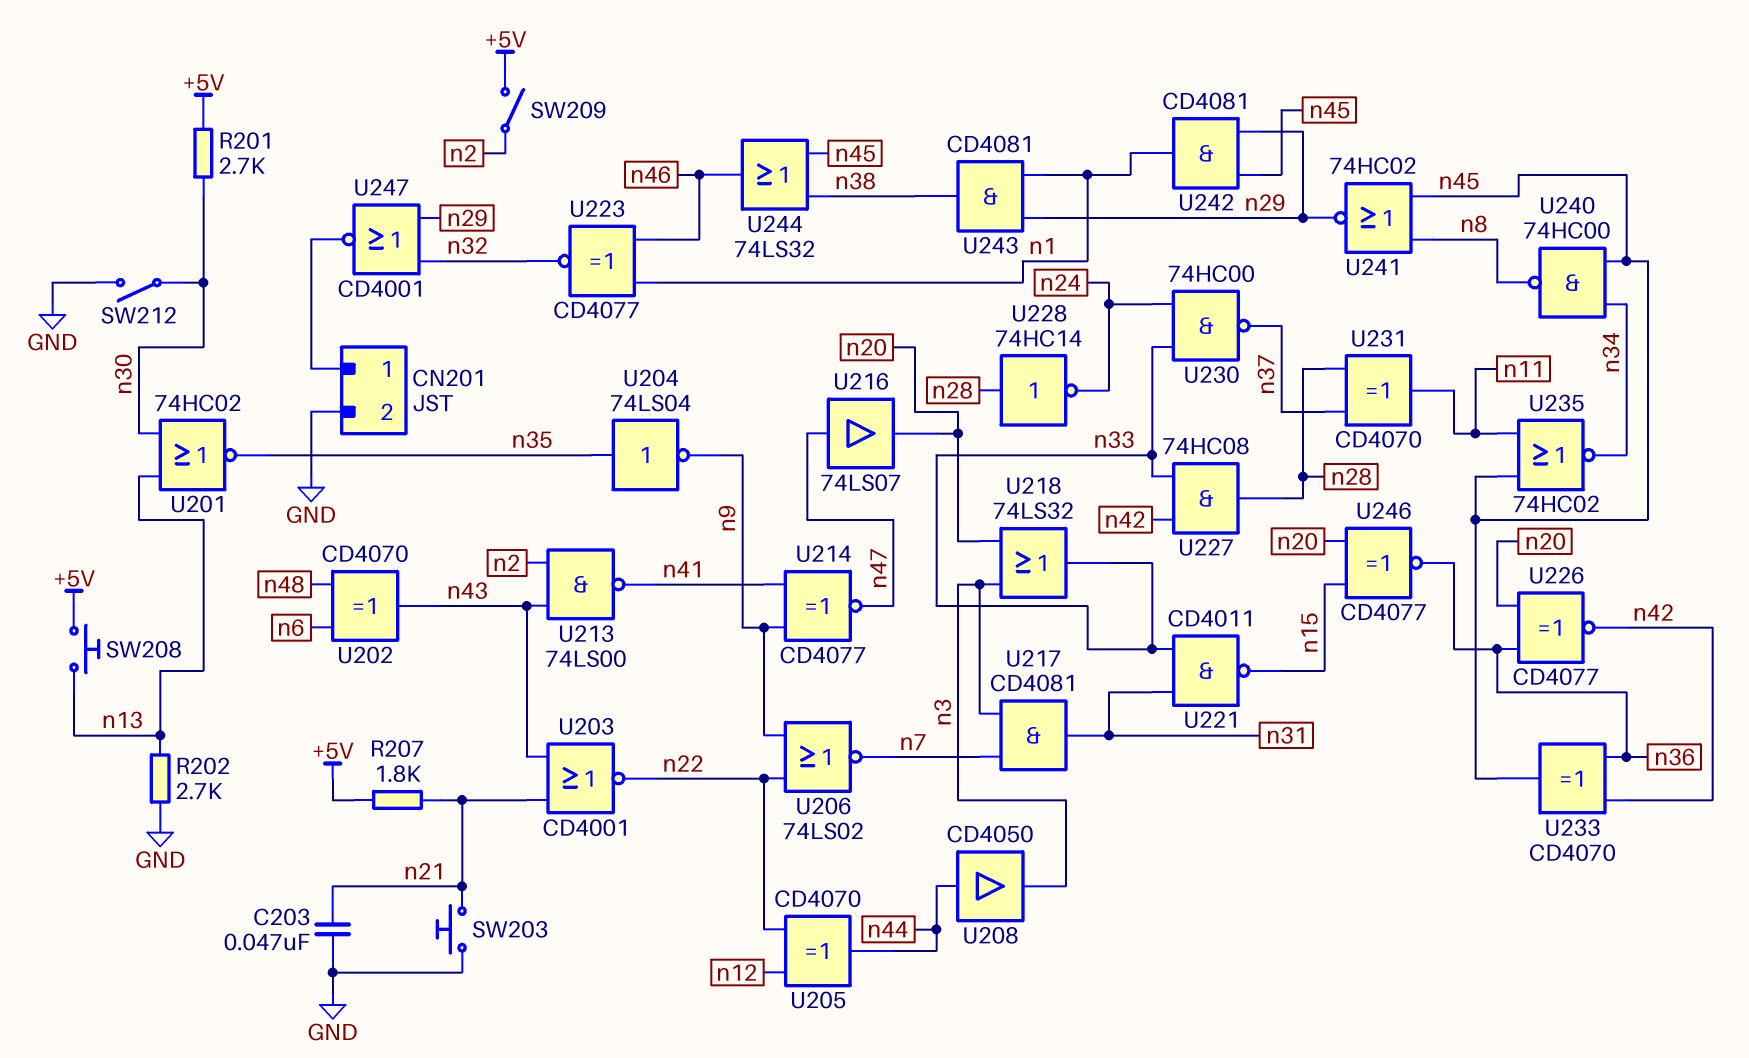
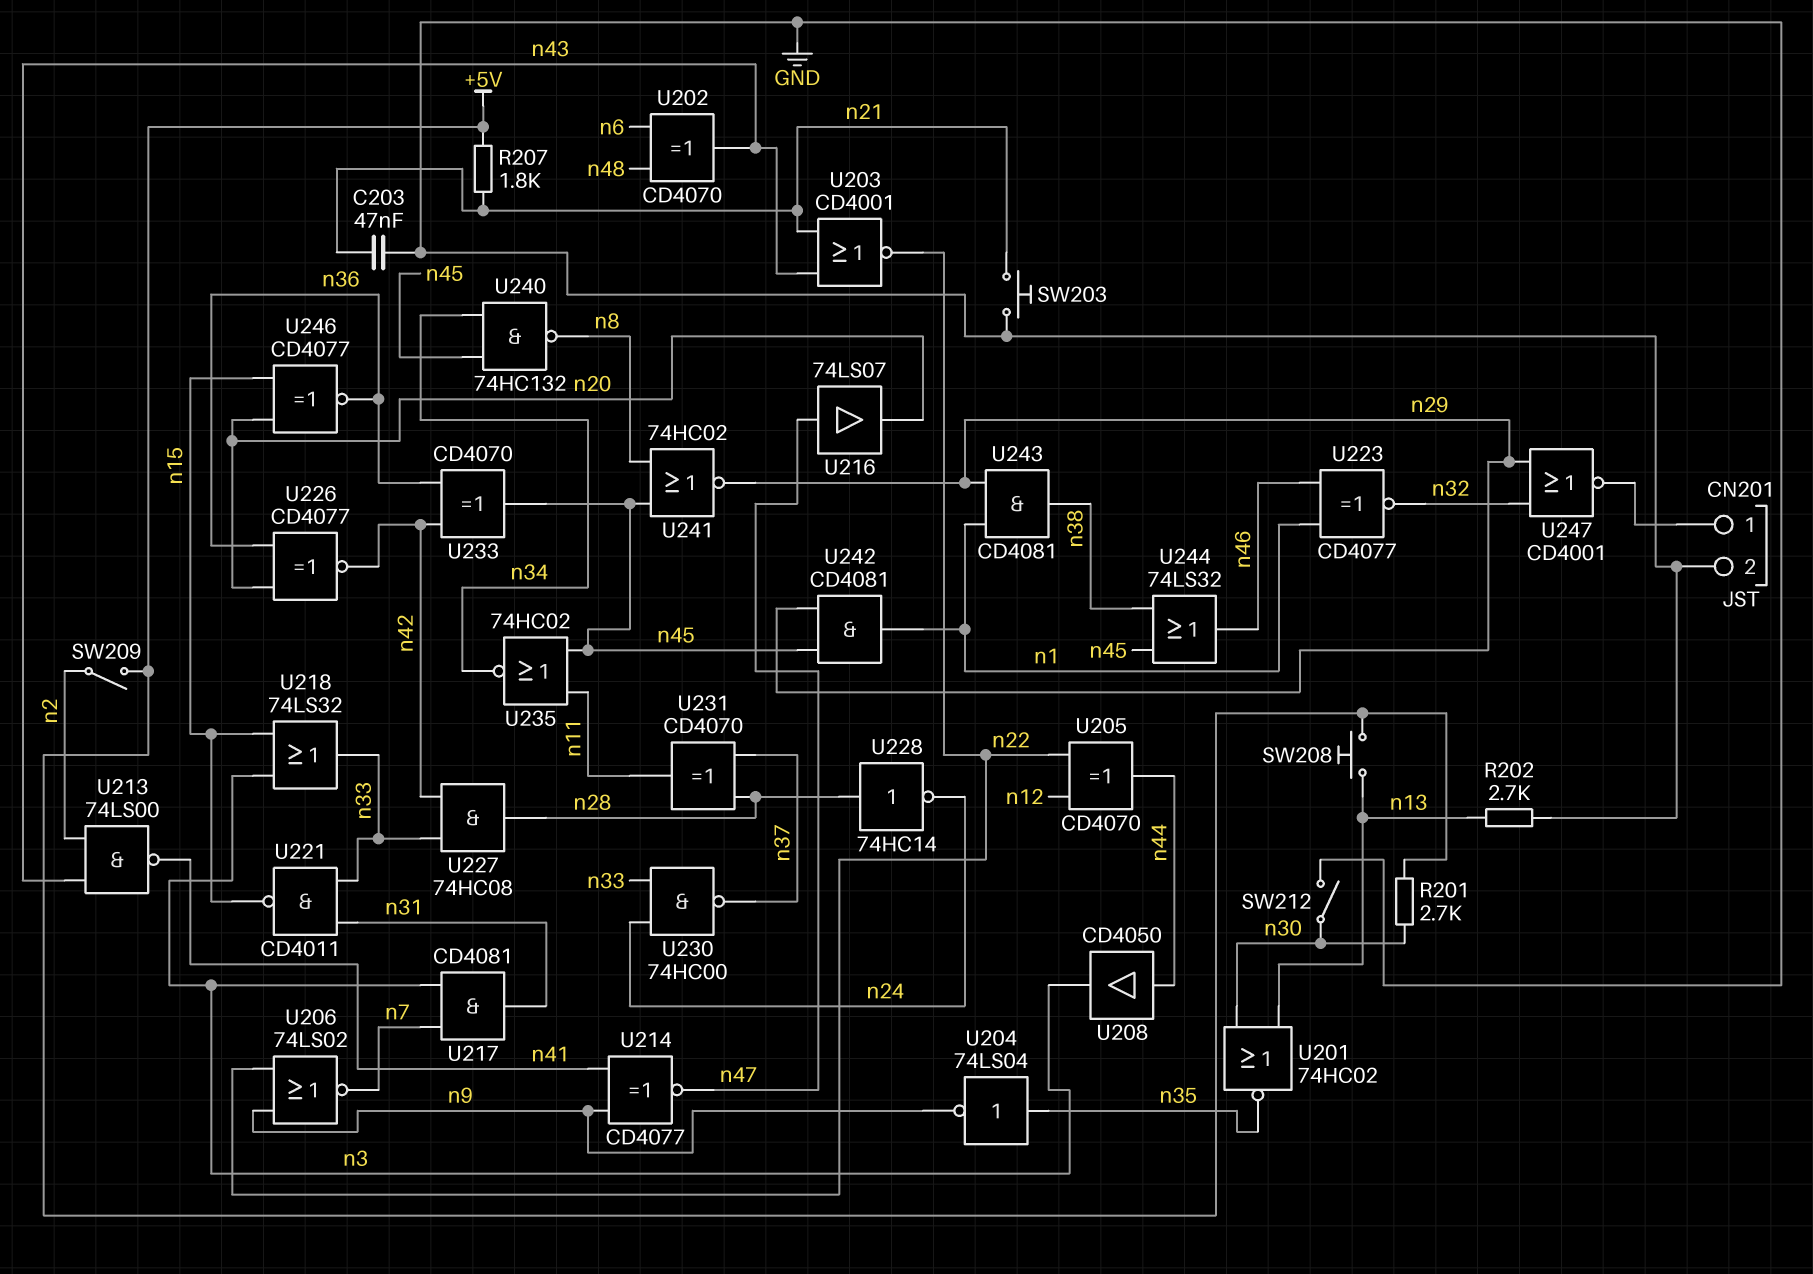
U218: OR 74LS32 (in n3, in n20, out n33) -> OR 74LS32 (in n3, in n15, out n33)
U240: NAND 74HC00 (in n34, in n45, out n8) -> NAND 74HC132 (in n34, in n45, out n8)

